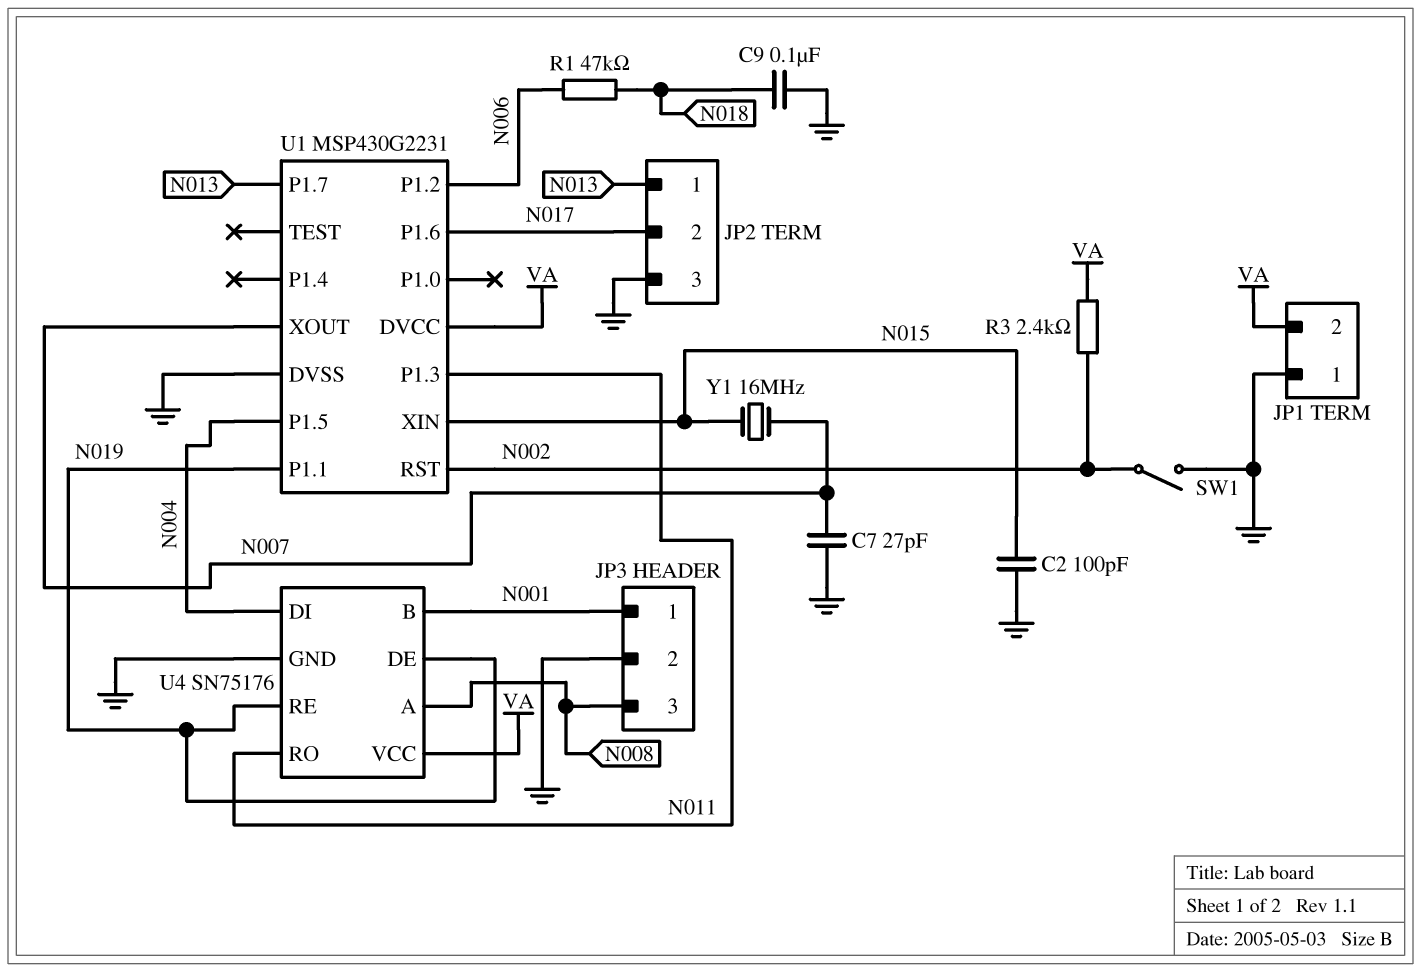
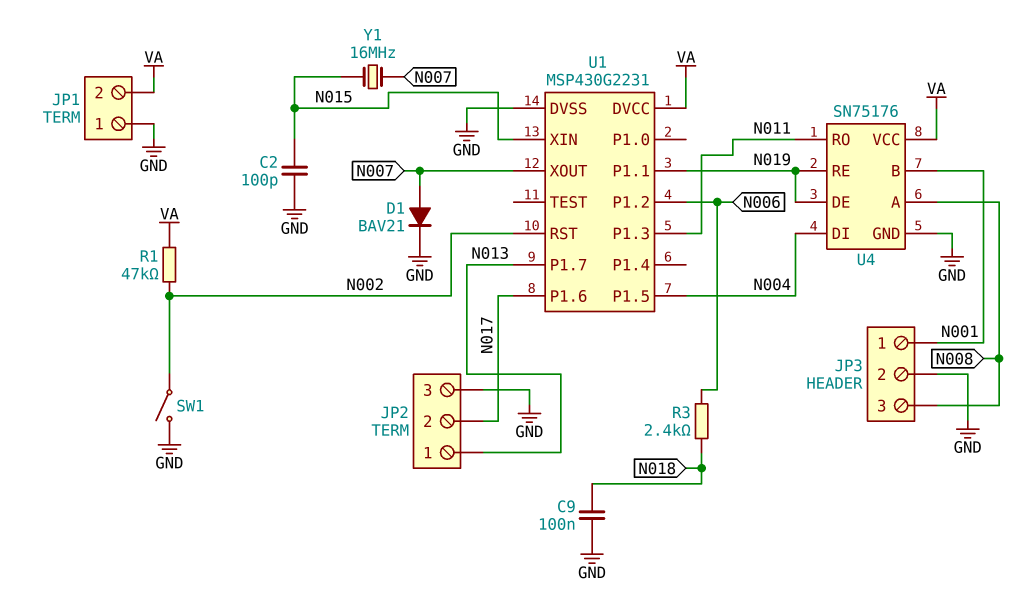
C7: 27pF (GND, N007) -> none
D1: none -> diode BAV21 (A N007, K GND)
R1: 47k (N006, N018) -> 47k (N002, VA)
R3: 2.4k (N002, VA) -> 2.4k (N006, N018)

